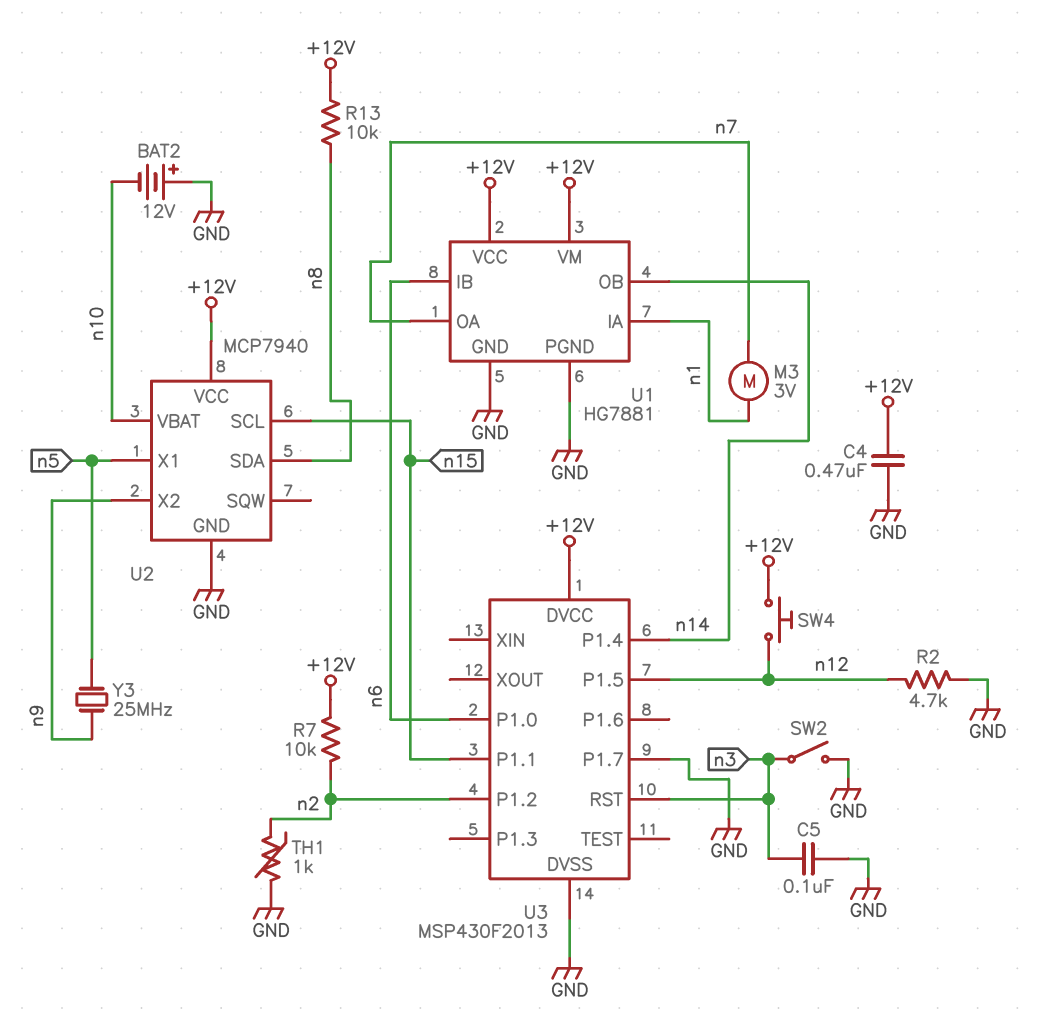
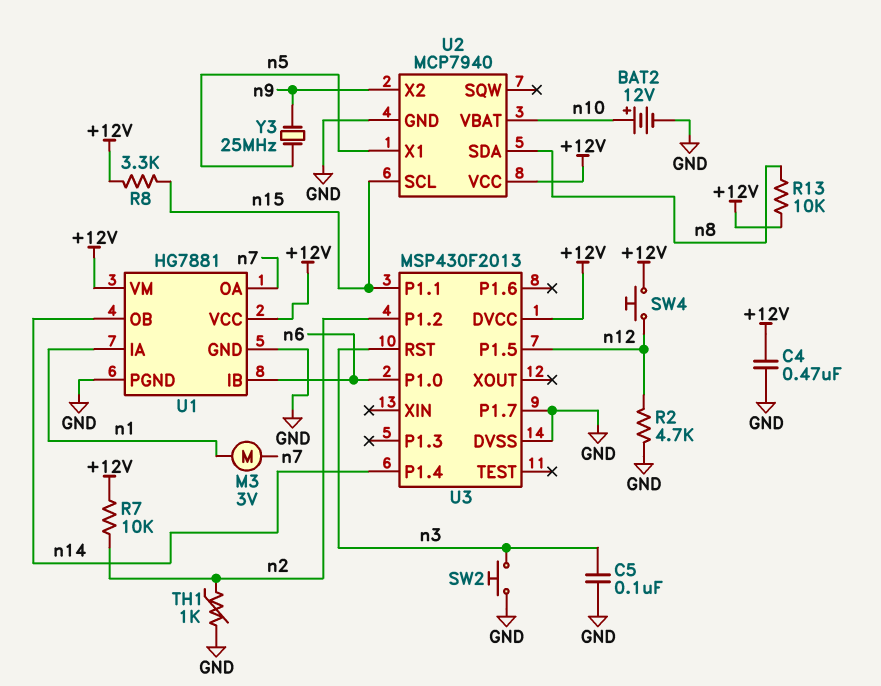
BAT2: 12V (plus GND, minus n10) -> 12V (plus n10, minus GND)
R8: none -> 3.3k (+12V, n15)
SW2: switch (GND, n3) -> button (GND, n3)

